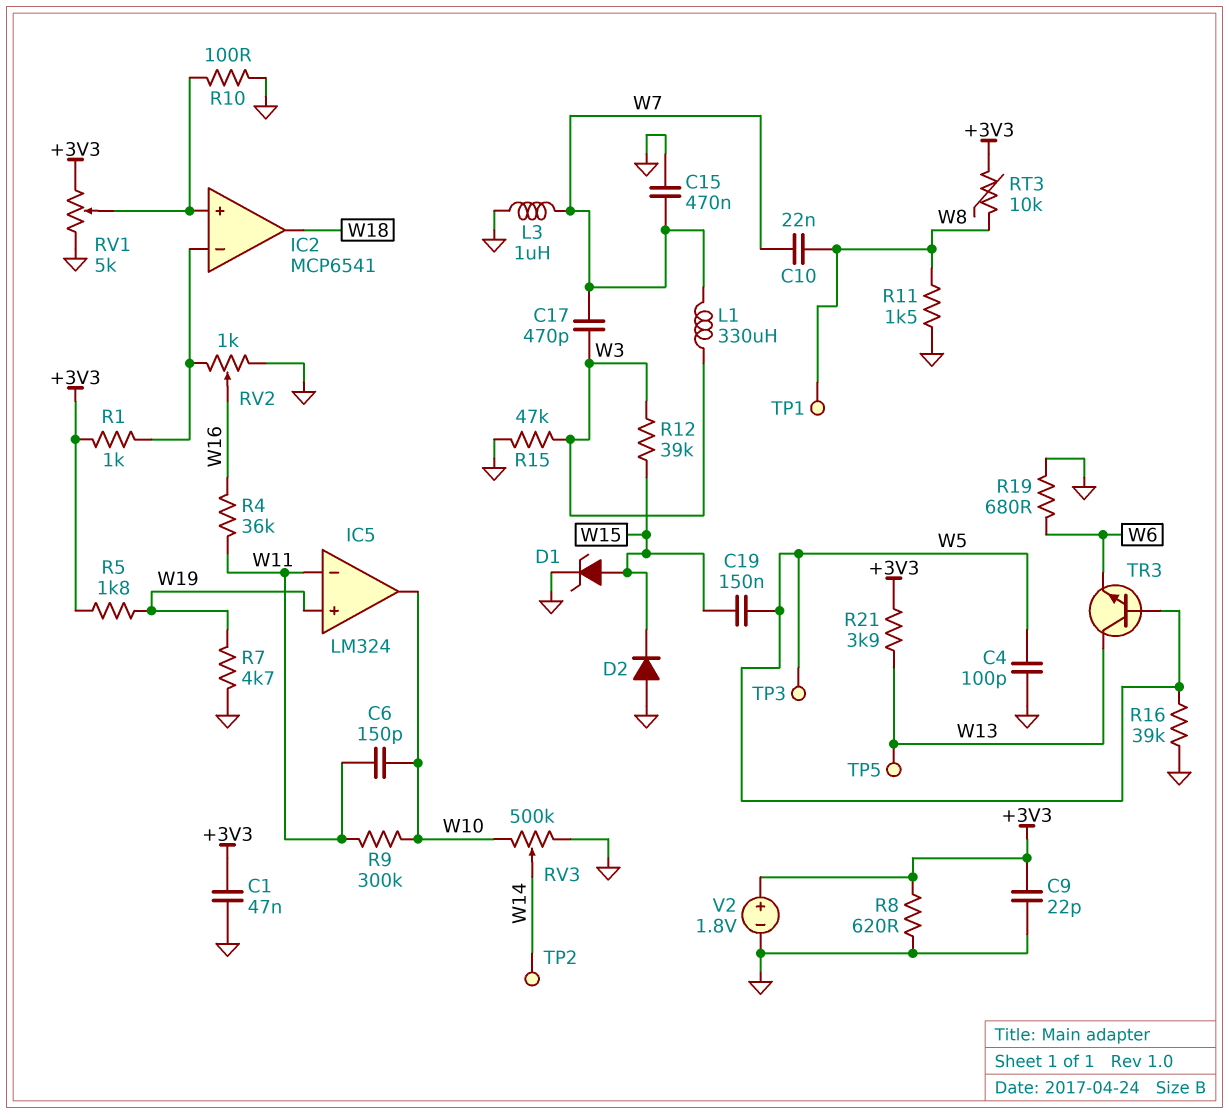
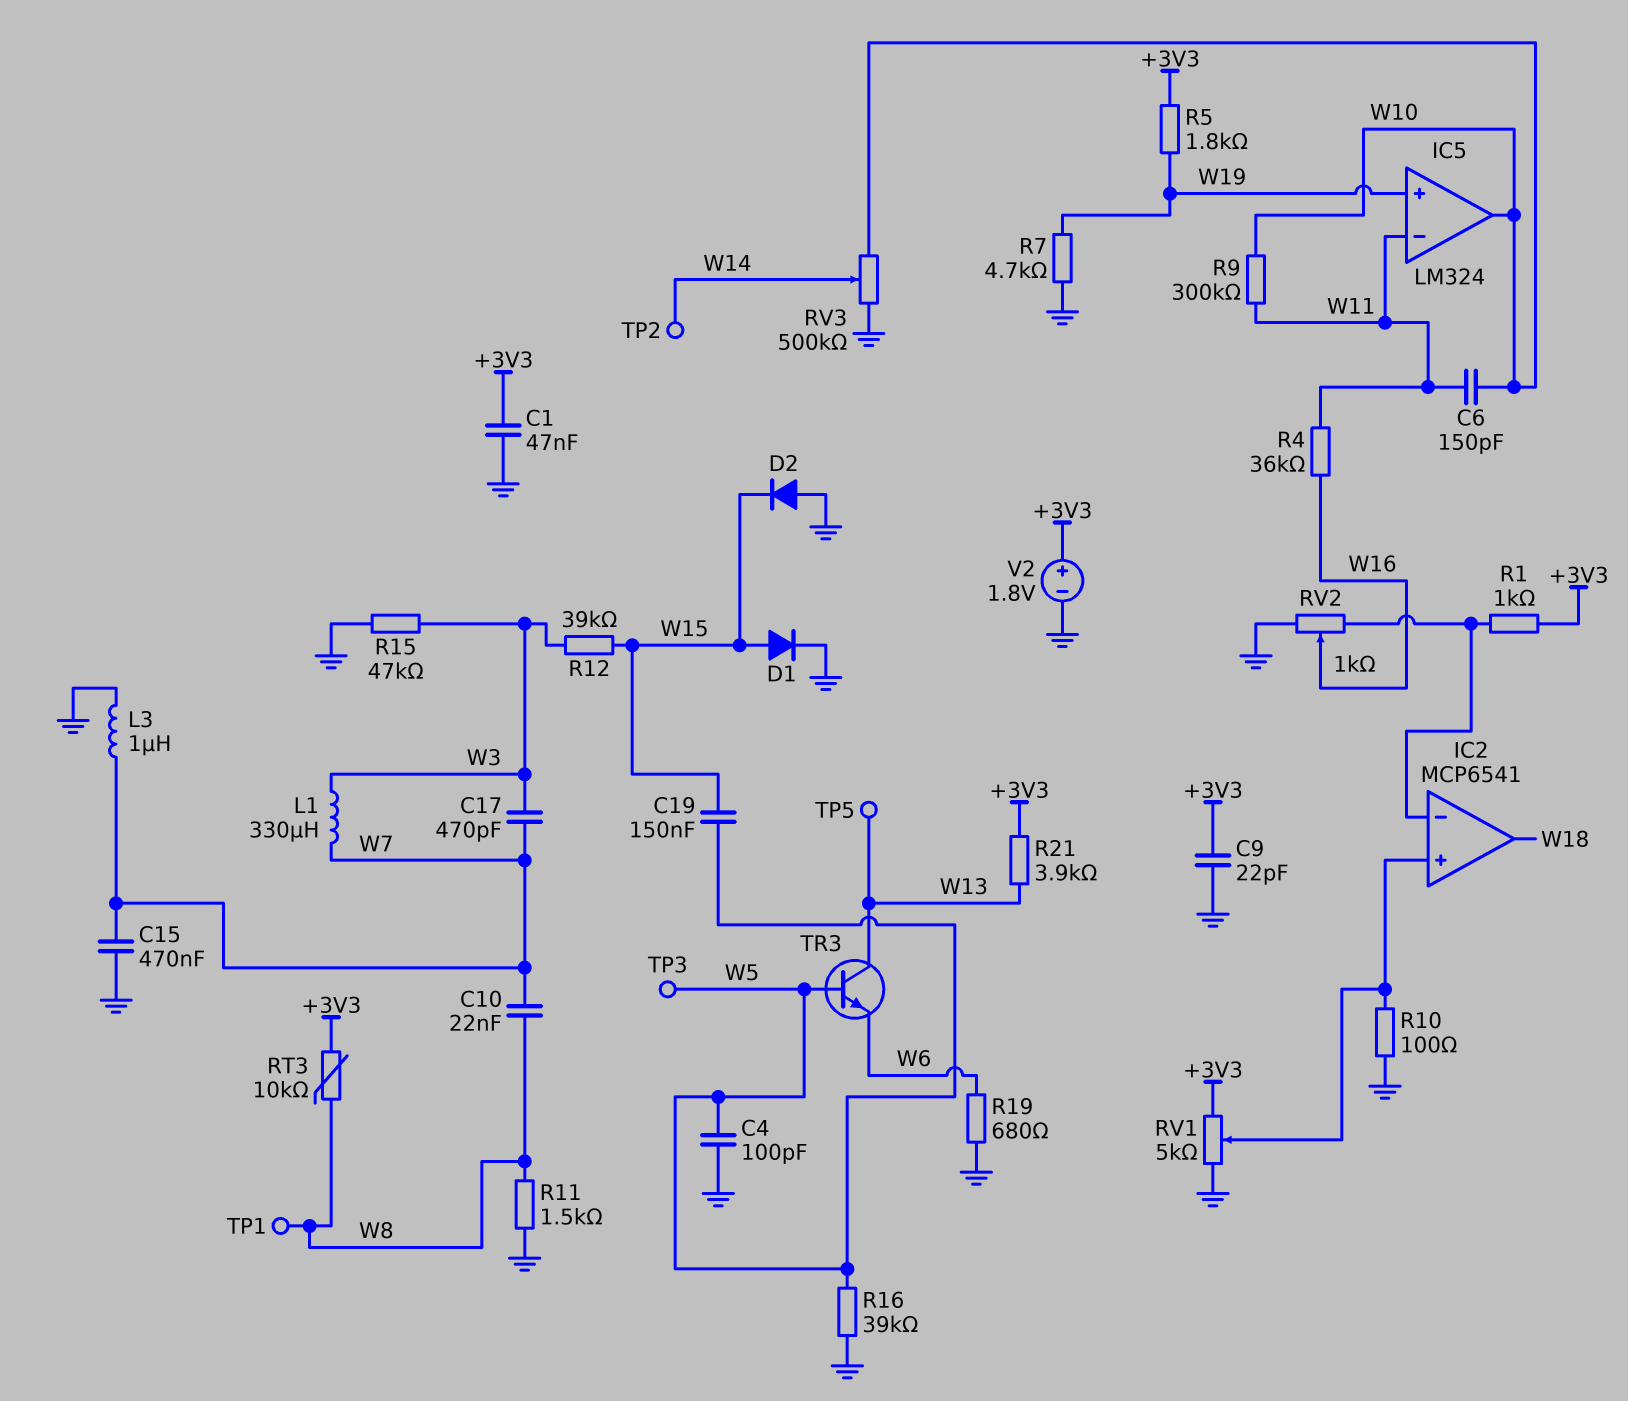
D1: zener (A W15, K GND) -> diode (A W15, K GND)
R8: 620 (+3V3, GND) -> none

